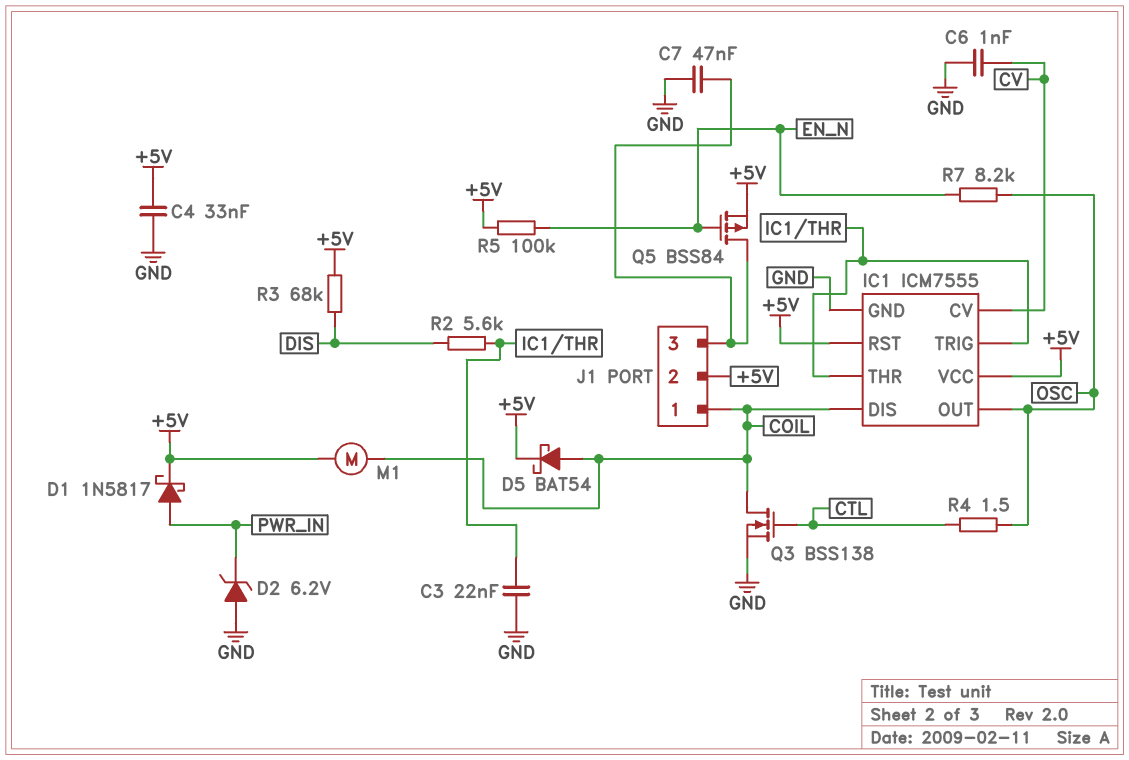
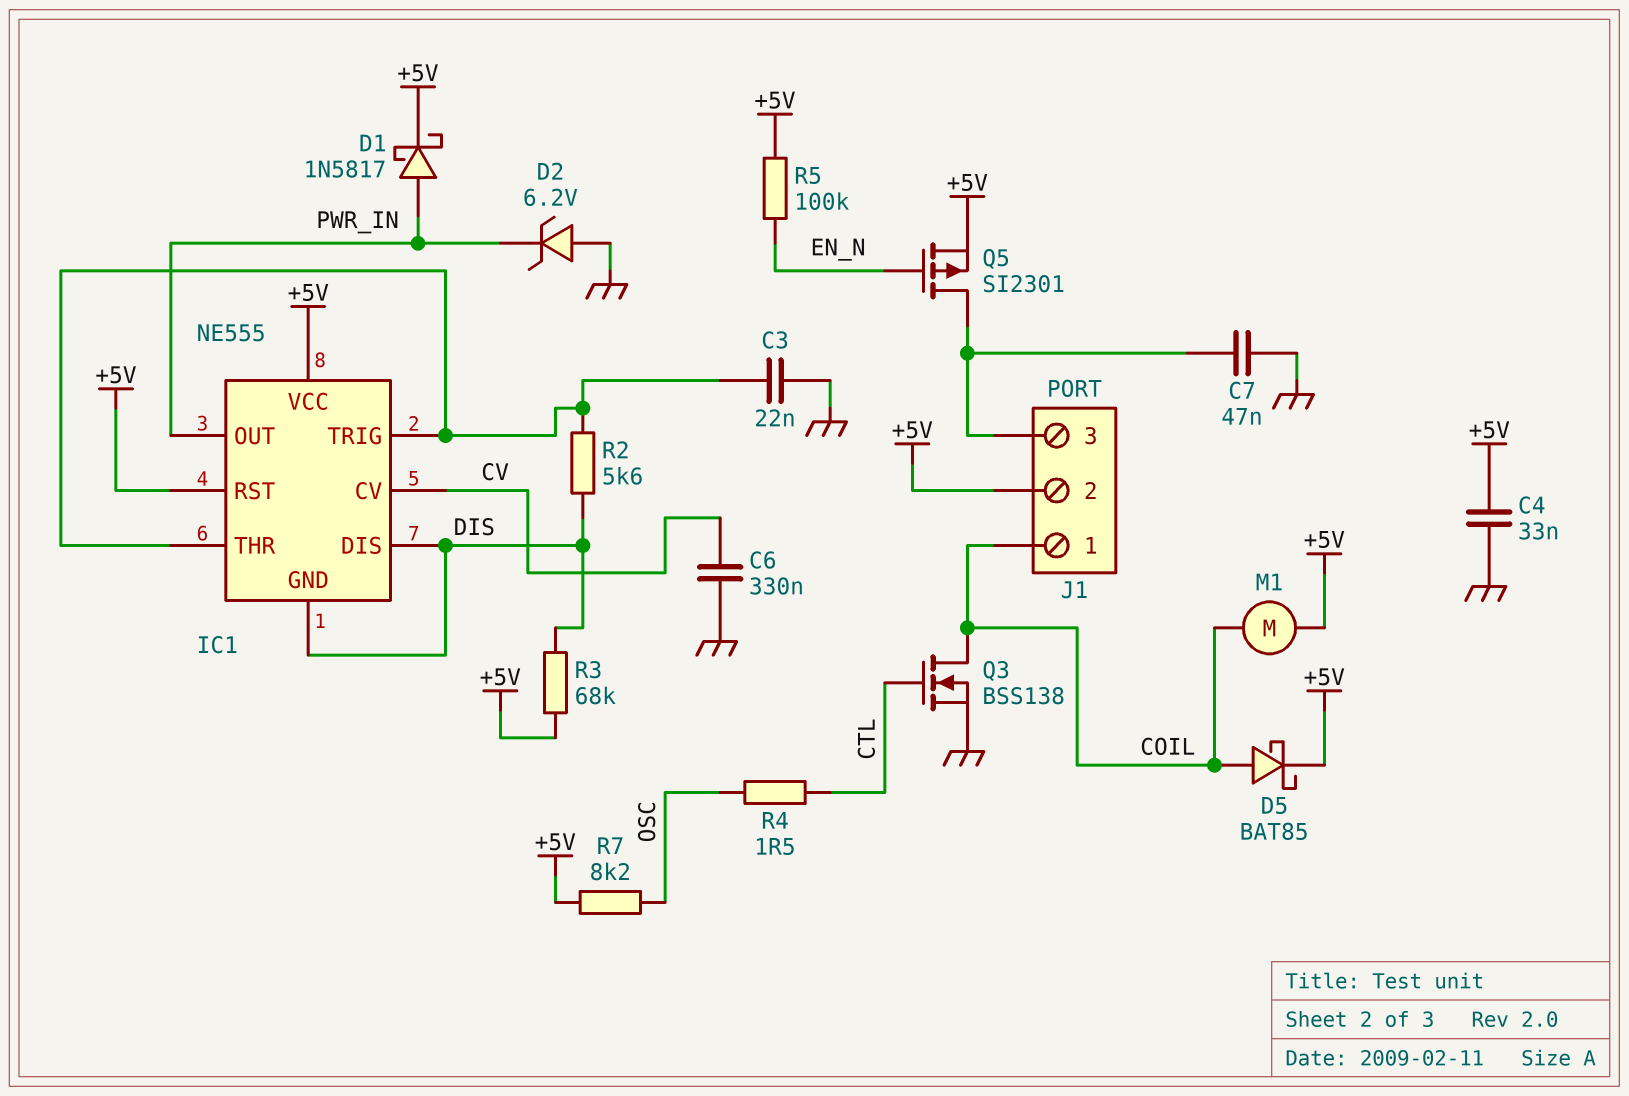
C6: 1nF (CV, GND) -> 330nF (CV, GND)
D5: schottky BAT54 (A COIL, K +5V) -> schottky BAT85 (A COIL, K +5V)
IC1: ICM7555 -> NE555
IC1 pin DIS: COIL -> DIS
IC1 pin GND: GND -> DIS
IC1 pin OUT: OSC -> PWR_IN
Q5: PMOS BSS84 (G EN_N, D J1/3, S +5V) -> PMOS SI2301 (G EN_N, D J1/3, S +5V)
R7: 8.2k (EN_N, OSC) -> 8.2k (+5V, OSC)

